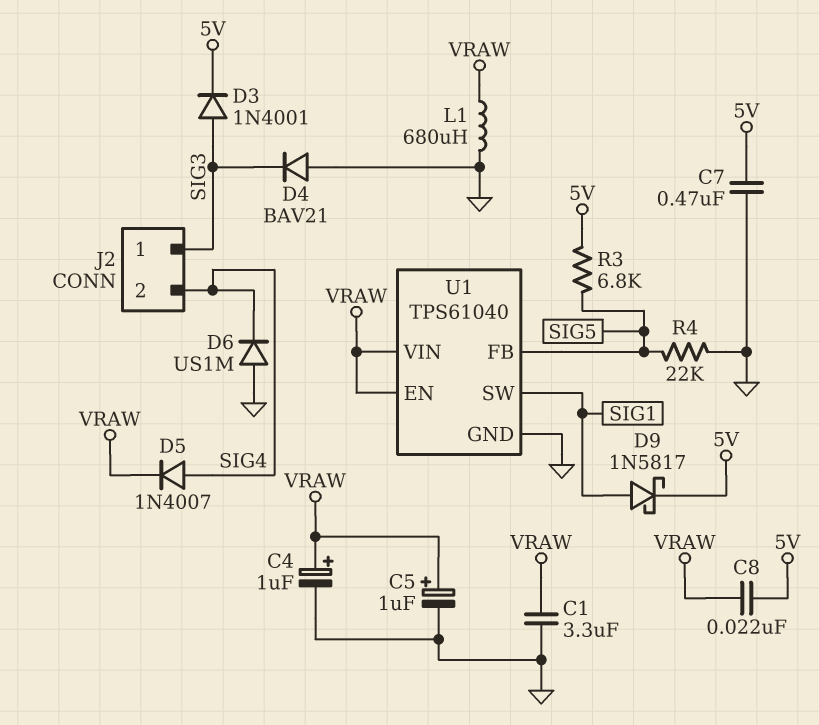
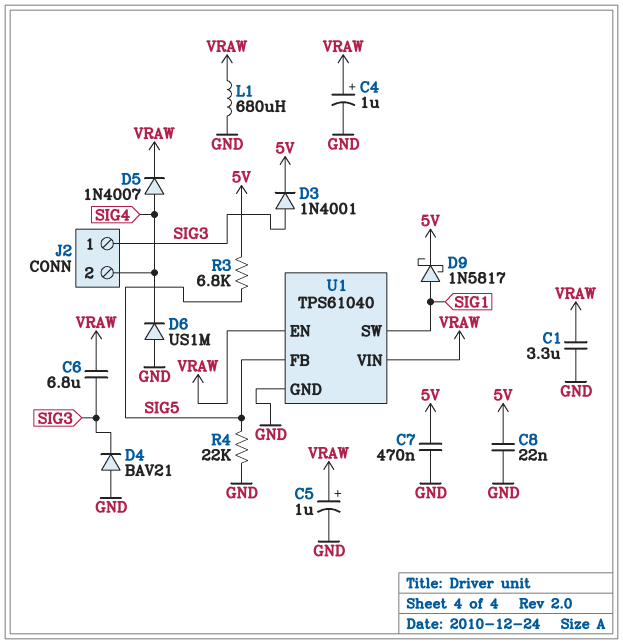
C6: none -> 6.8uF (SIG3, VRAW)
C8: 22nF (5V, VRAW) -> 22nF (5V, GND)

